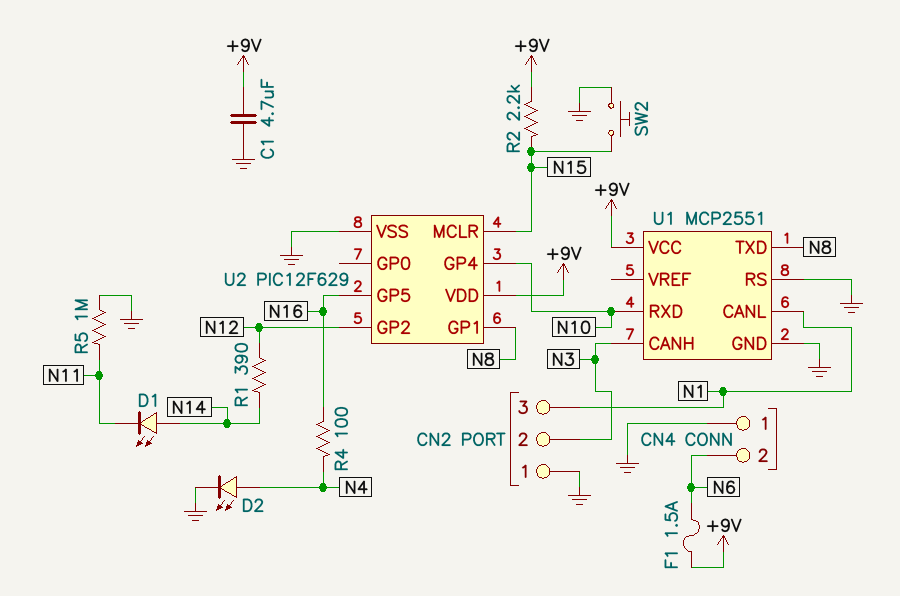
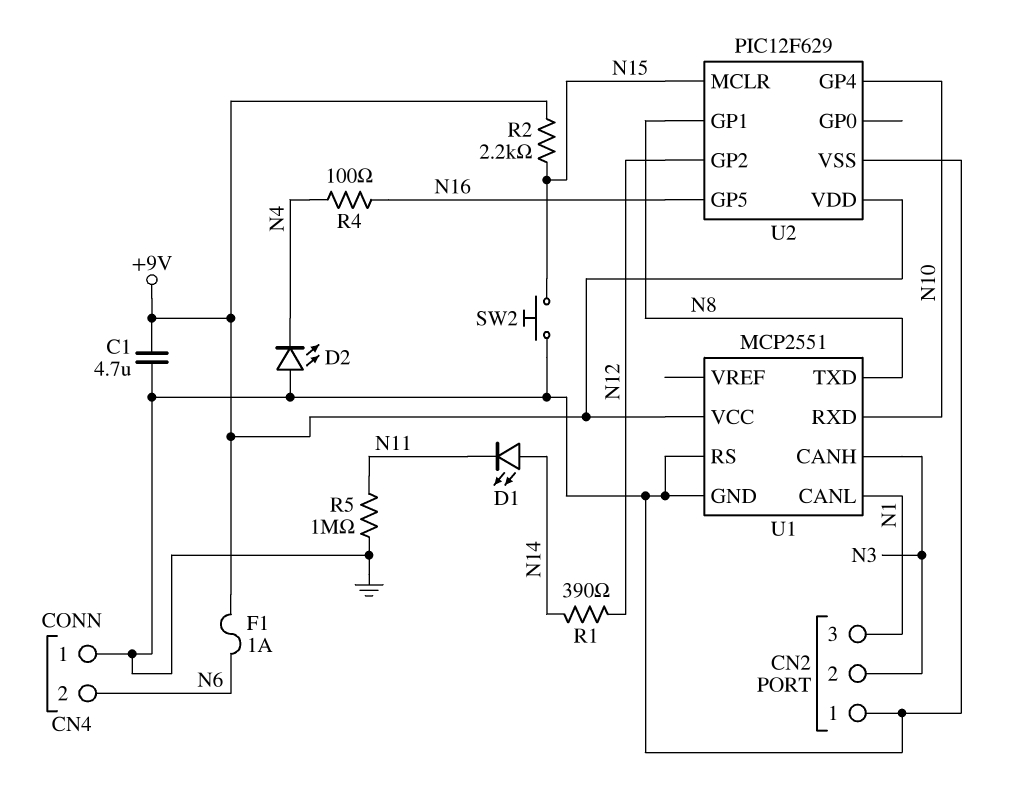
D2: LED (A N4, K GND) -> LED (A GND, K N4)
F1: 1.5A (+9V, N6) -> 1A (+9V, N6)

